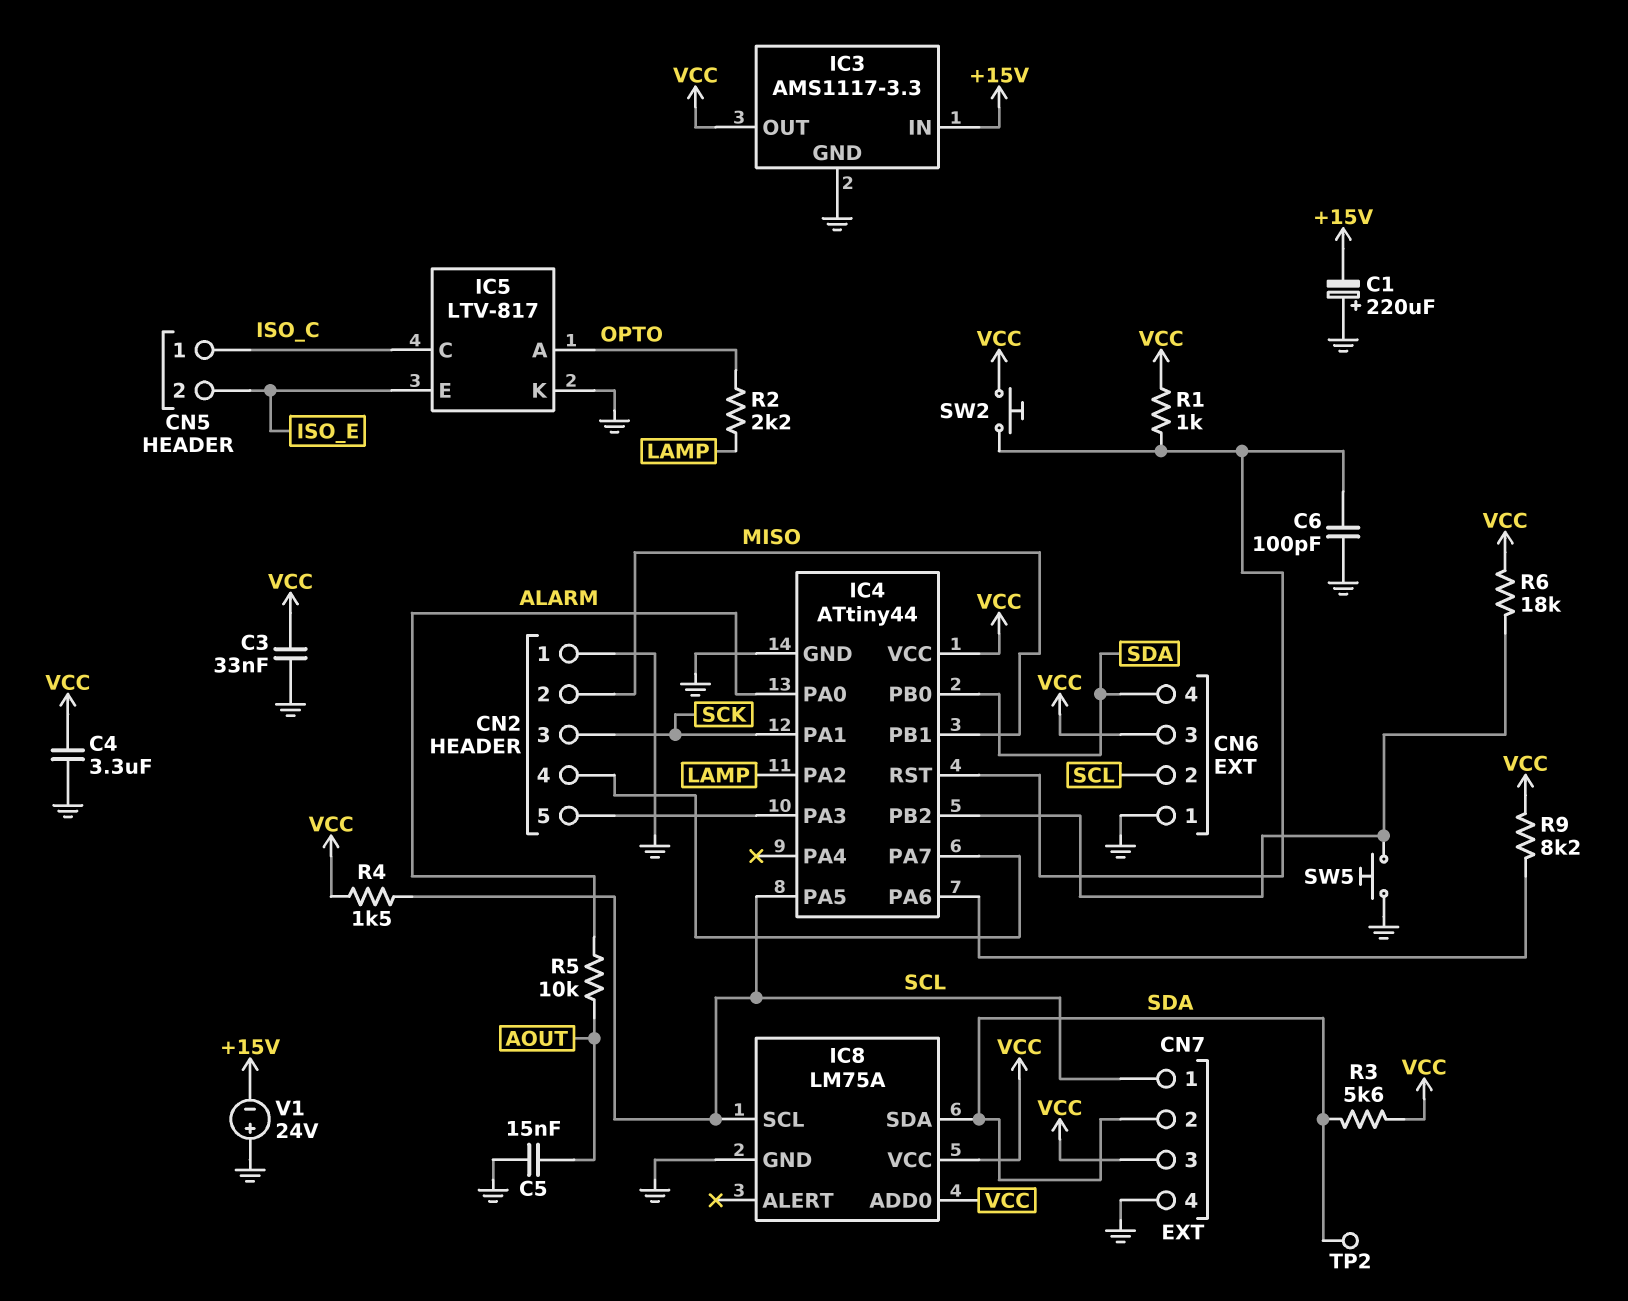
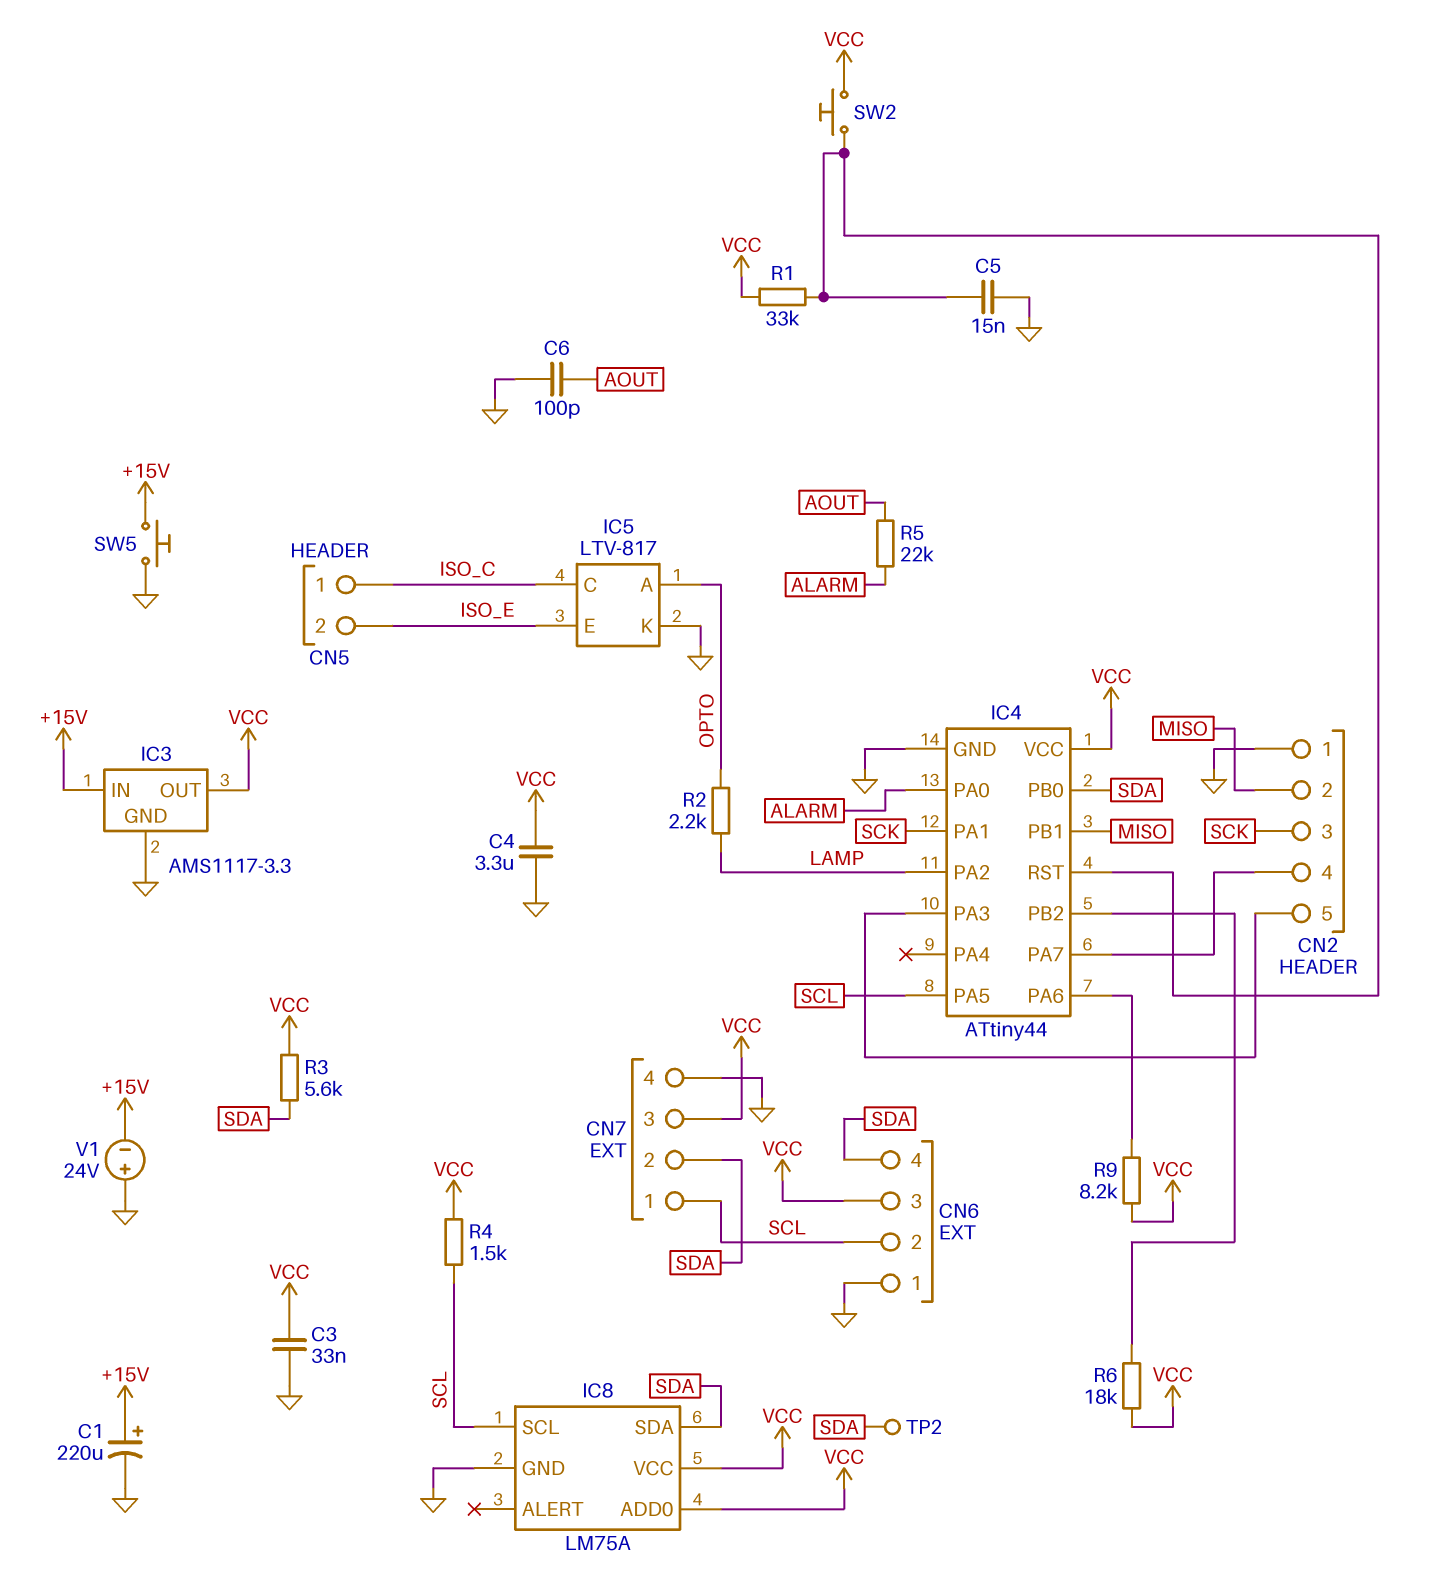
C1: 220uF (plus GND, minus +15V) -> 220uF (plus +15V, minus GND)
C5: 15nF (AOUT, GND) -> 15nF (GND, IC4/RST)
C6: 100pF (GND, IC4/RST) -> 100pF (AOUT, GND)
R1: 1k (IC4/RST, VCC) -> 33k (IC4/RST, VCC)
R5: 10k (ALARM, AOUT) -> 22k (ALARM, AOUT)
SW5: button (GND, IC4/PB2) -> button (+15V, GND)

